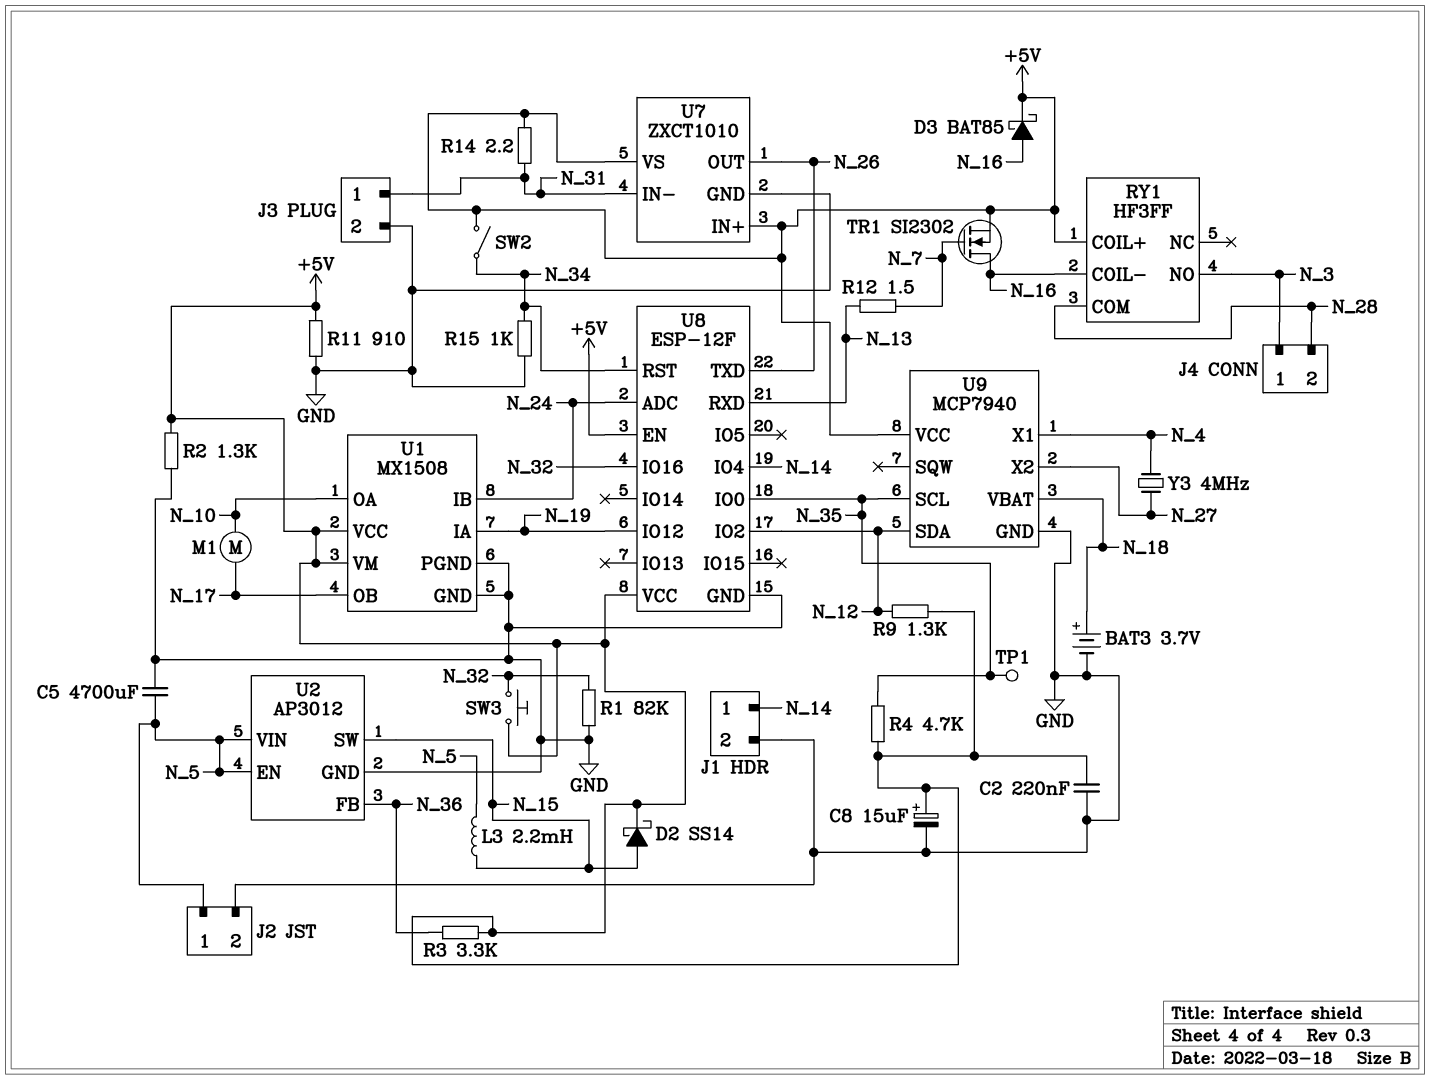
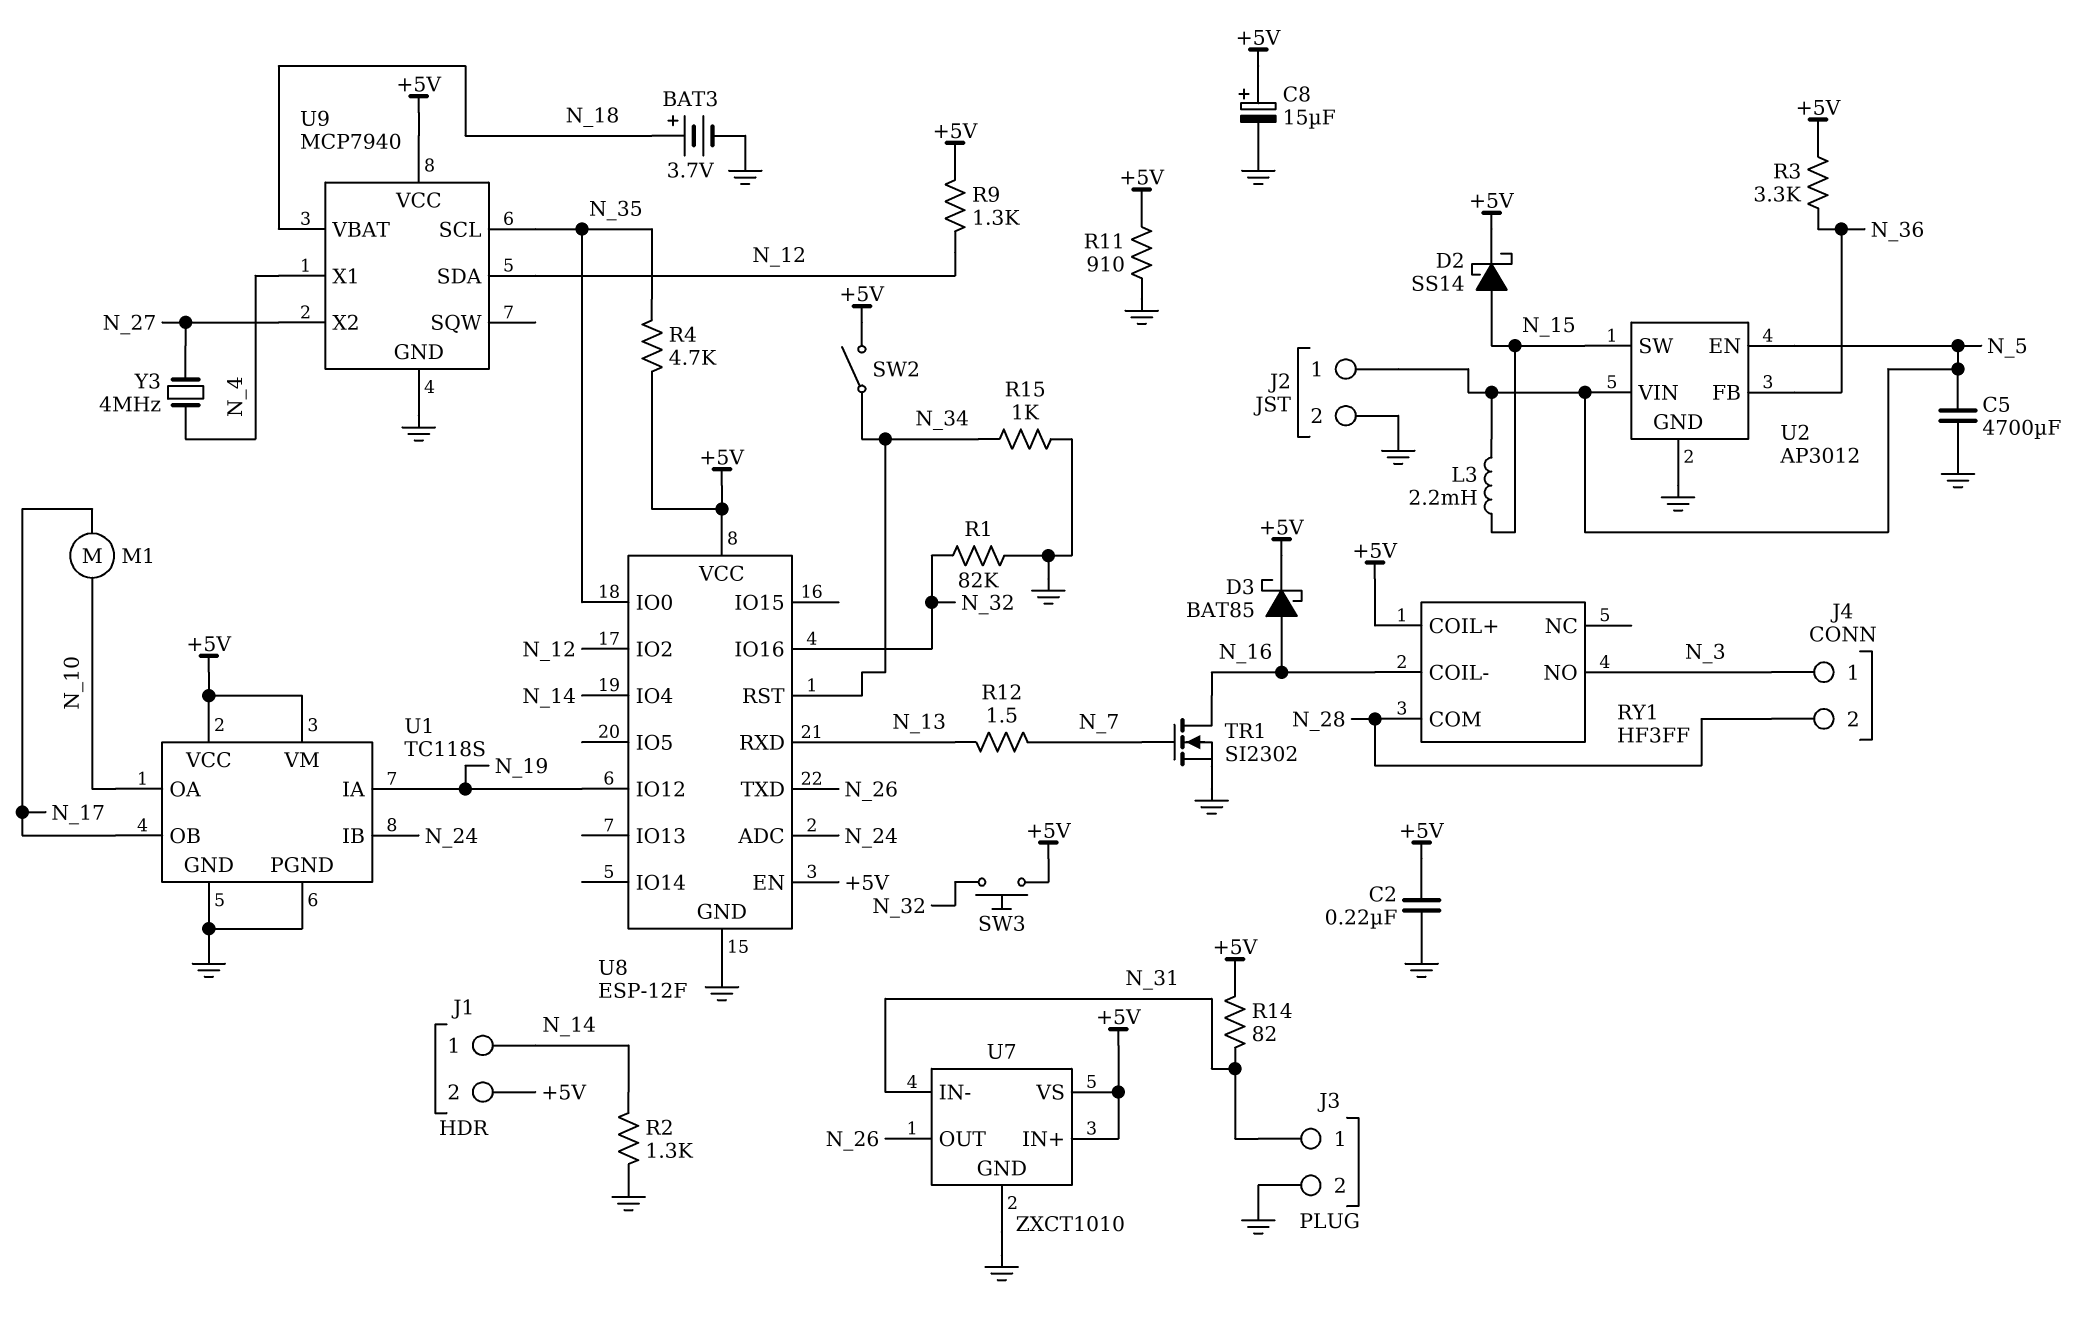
J1 pin 2: GND -> +5V
R2: 1.3k (+5V, GND) -> 1.3k (GND, N_14)
R14: 2.2 (+5V, N_31) -> 82 (+5V, N_31)
TP1: test point (N_35) -> none
TR1: NMOS SI2302 (G N_7, D N_16, S +5V) -> NMOS SI2302 (G N_7, D N_16, S GND)
U1: MX1508 -> TC118S

